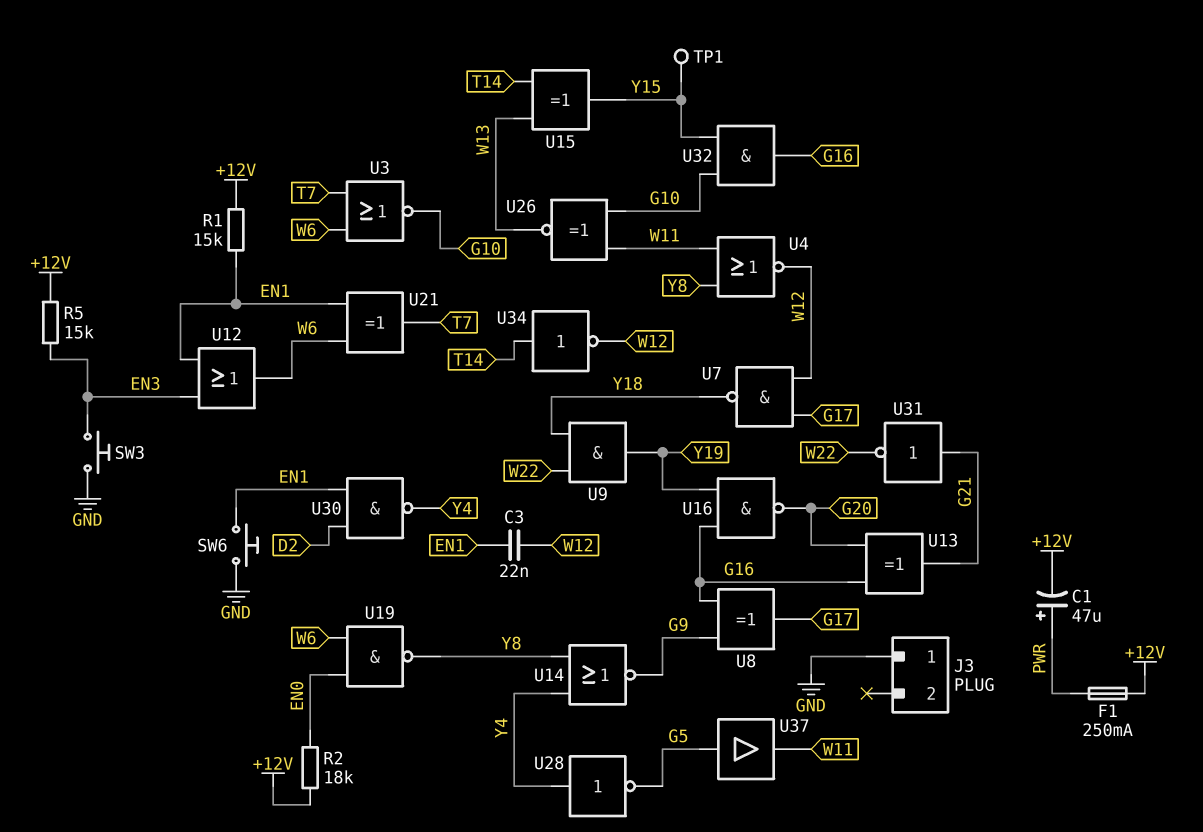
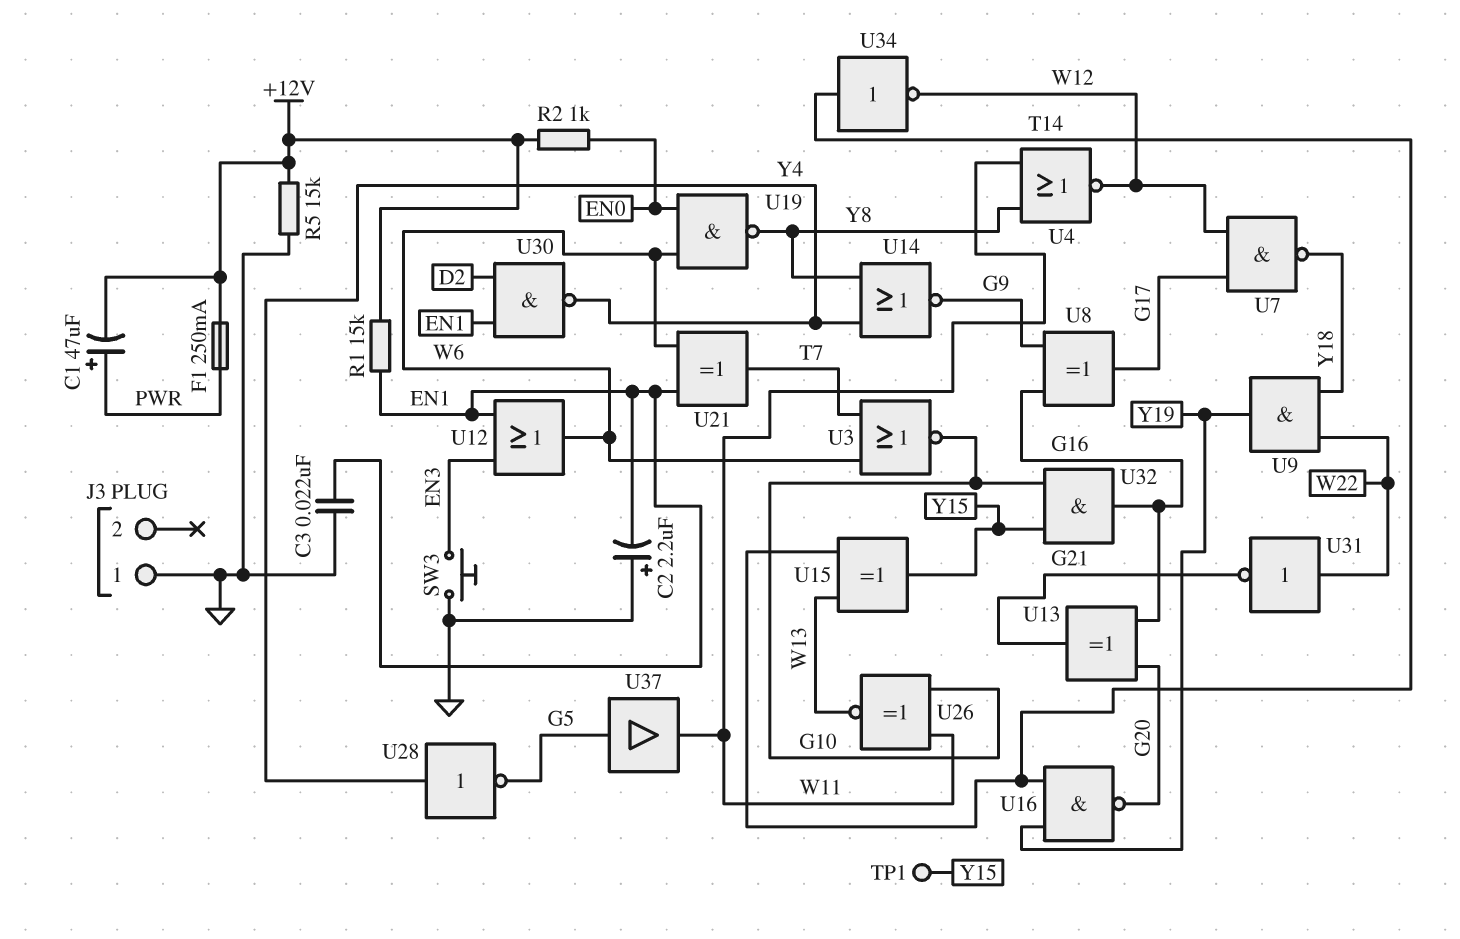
C2: none -> 2.2uF (plus GND, minus EN1)
C3: 22nF (EN1, W12) -> 22nF (EN1, GND)
R2: 18k (+12V, EN0) -> 1k (+12V, EN0)
R5: 15k (+12V, EN3) -> 15k (+12V, GND)
SW6: button (EN1, GND) -> none
U16: NAND (in G16, in Y19, out G20) -> NAND (in T14, in Y19, out G20)
U31: NOT (in G21, out W22) -> NOT (in W22, out G21)

